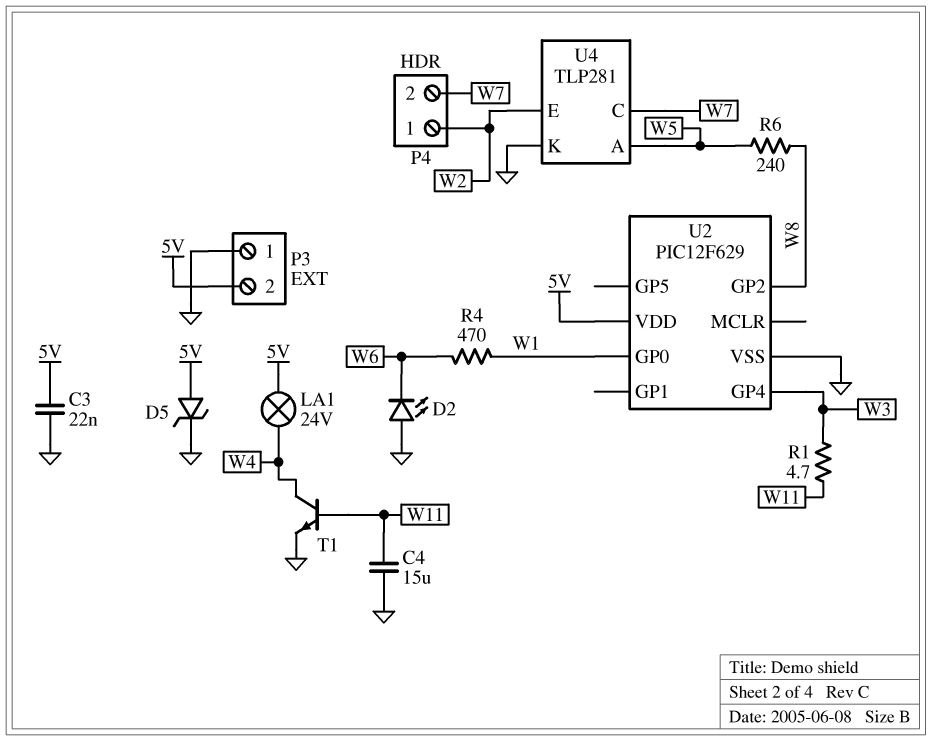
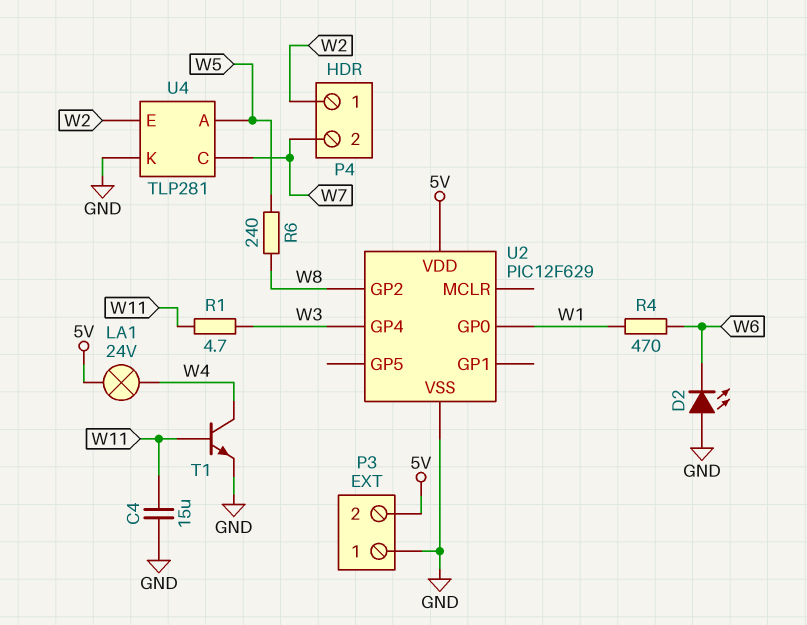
C3: 22nF (5V, GND) -> none
D5: zener (A 5V, K GND) -> none

